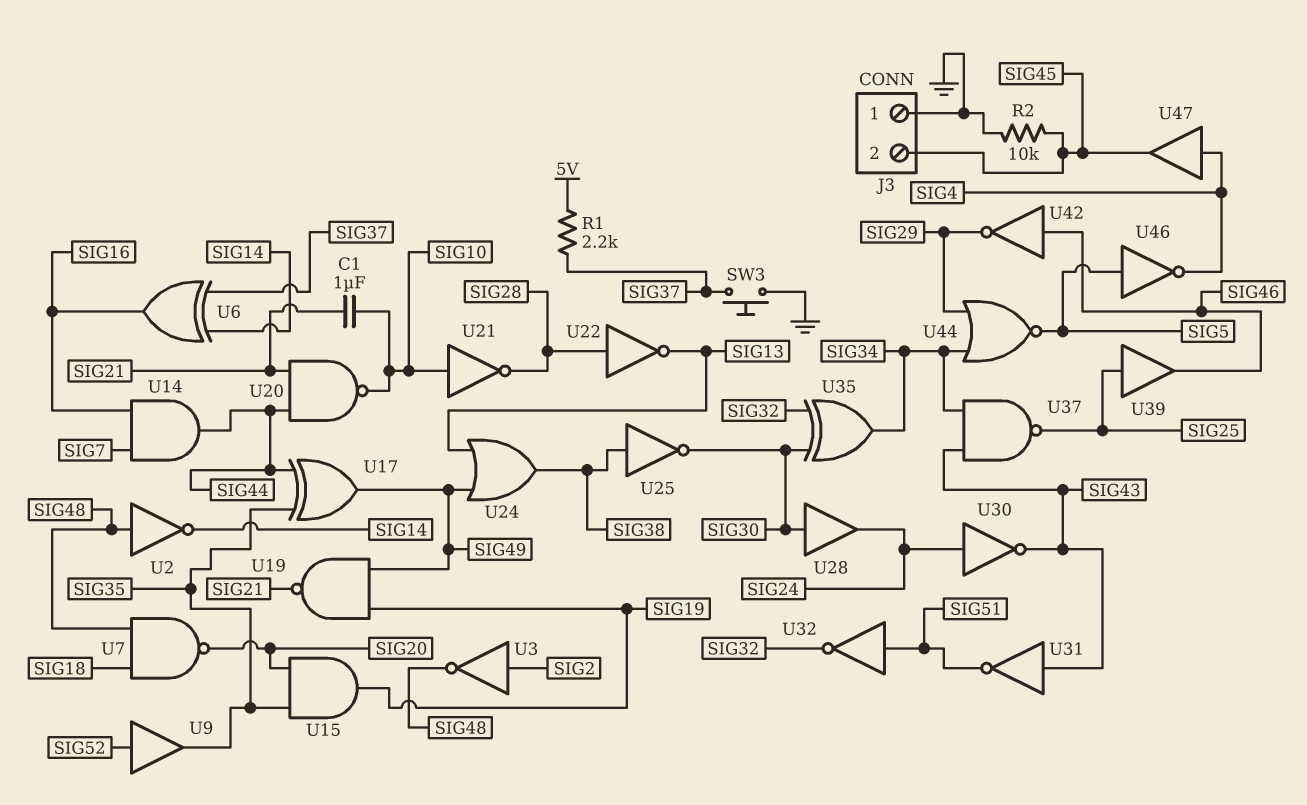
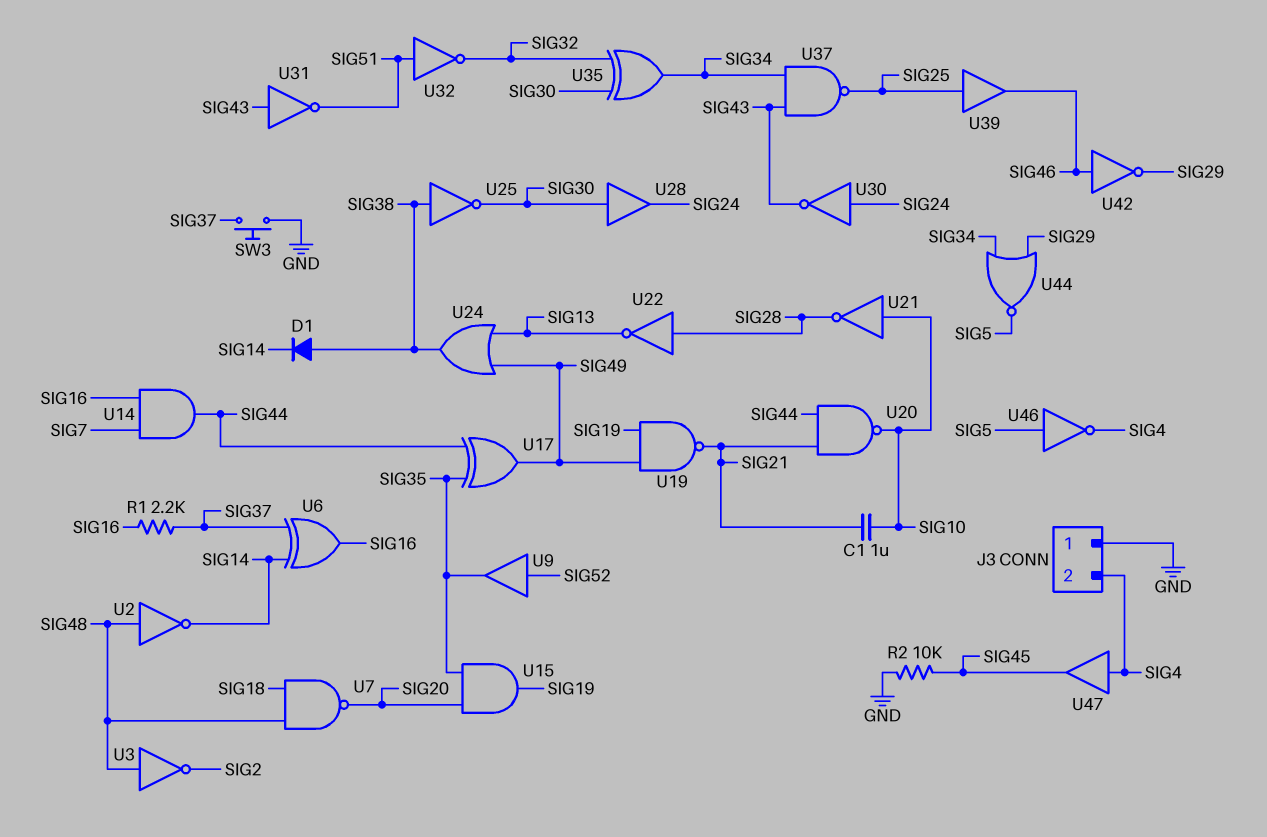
D1: none -> diode (A SIG38, K SIG14)
J3 pin 2: SIG45 -> SIG4
R1: 2.2k (5V, SIG37) -> 2.2k (SIG16, SIG37)
U3: NOT (in SIG2, out SIG48) -> NOT (in SIG48, out SIG2)

